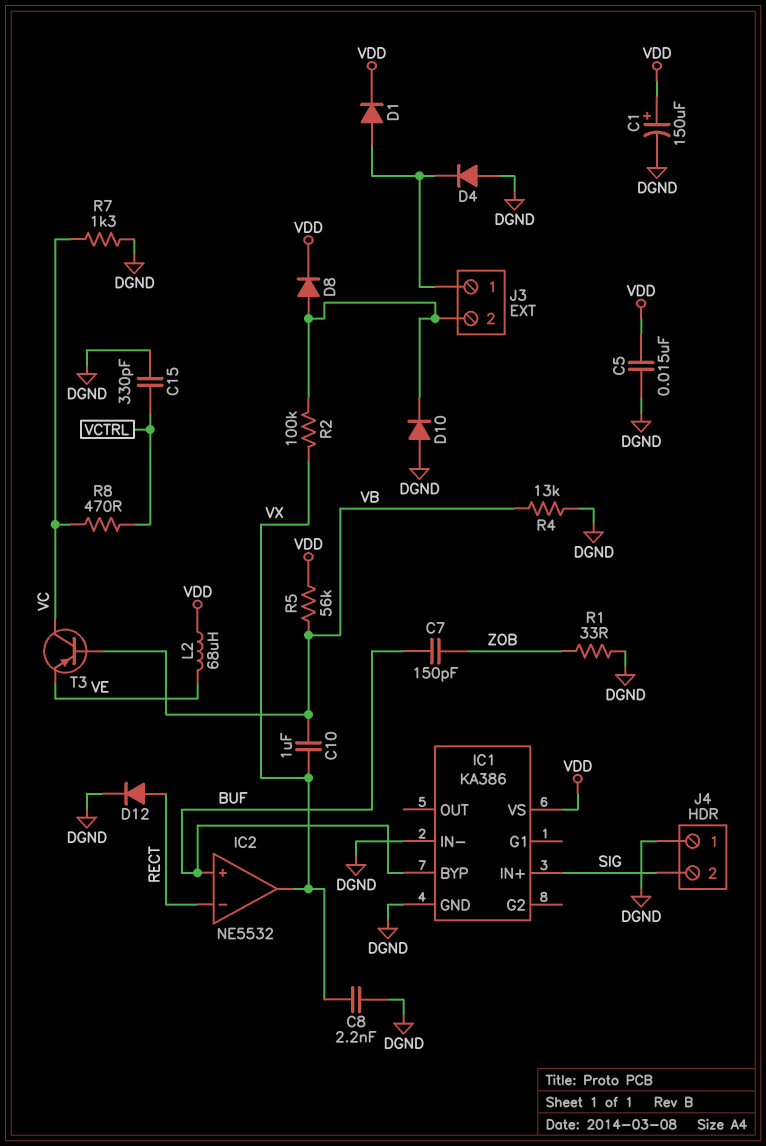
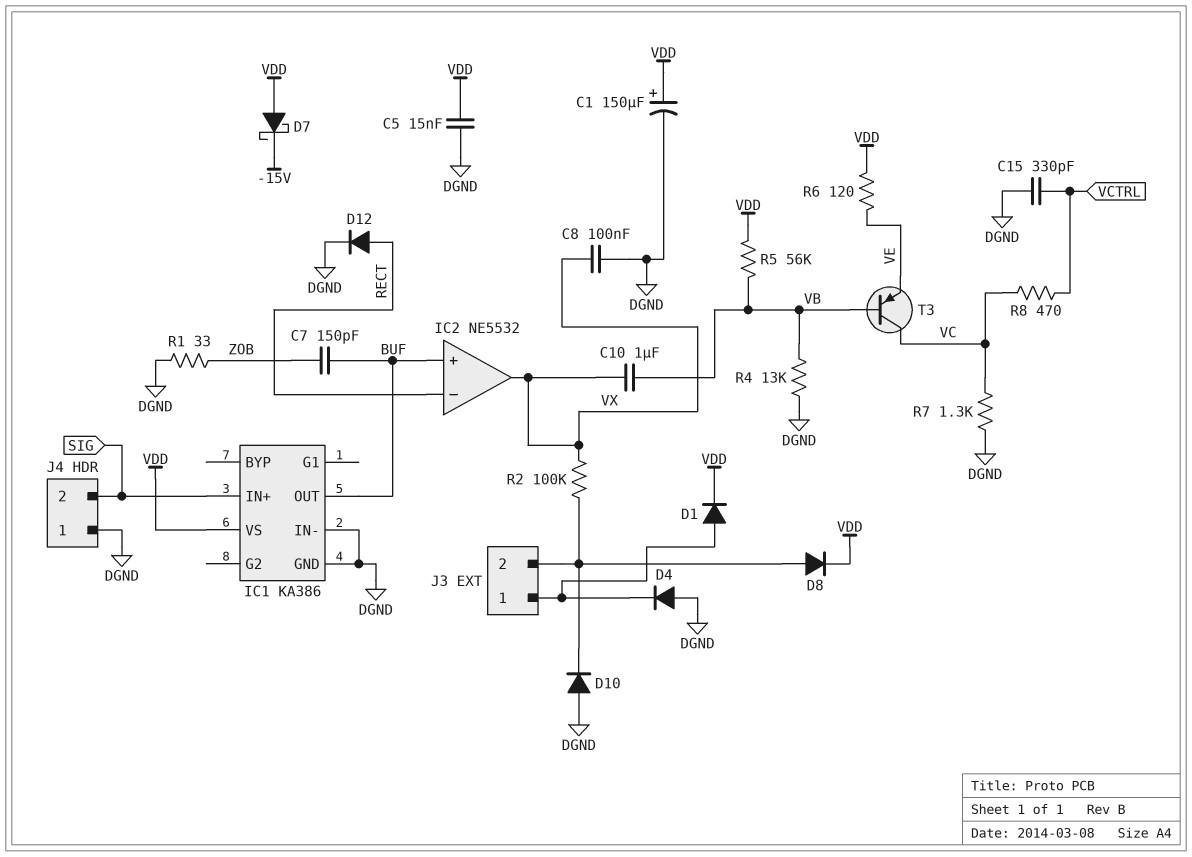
C8: 2.2nF (DGND, VX) -> 100nF (DGND, VX)
D7: none -> schottky (A VDD, K -15V)
IC1 pin BYP: BUF -> none
IC1 pin OUT: none -> BUF
L2: 68uH (VDD, VE) -> none
R6: none -> 120 (VDD, VE)

